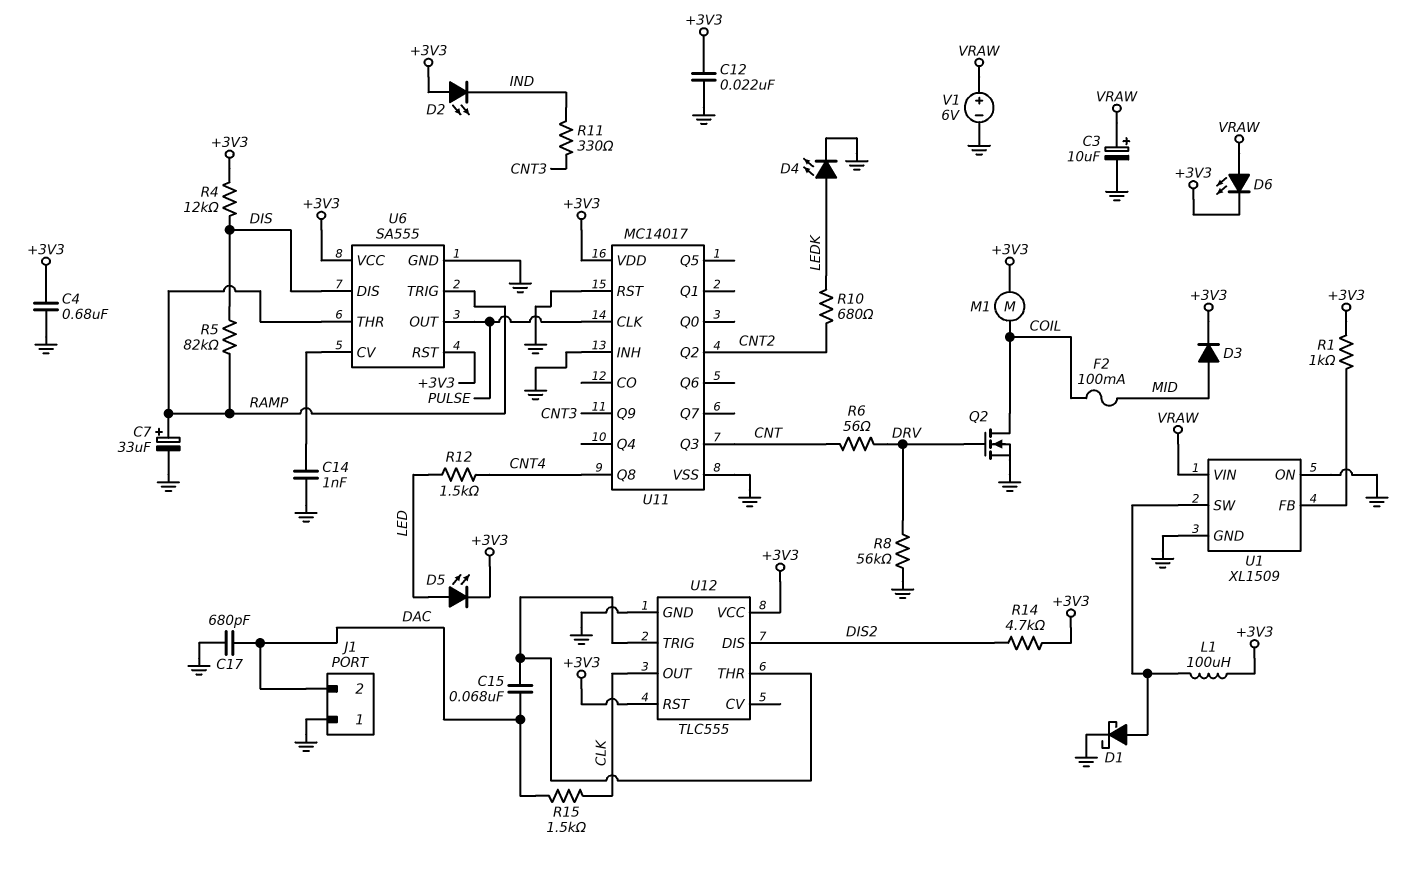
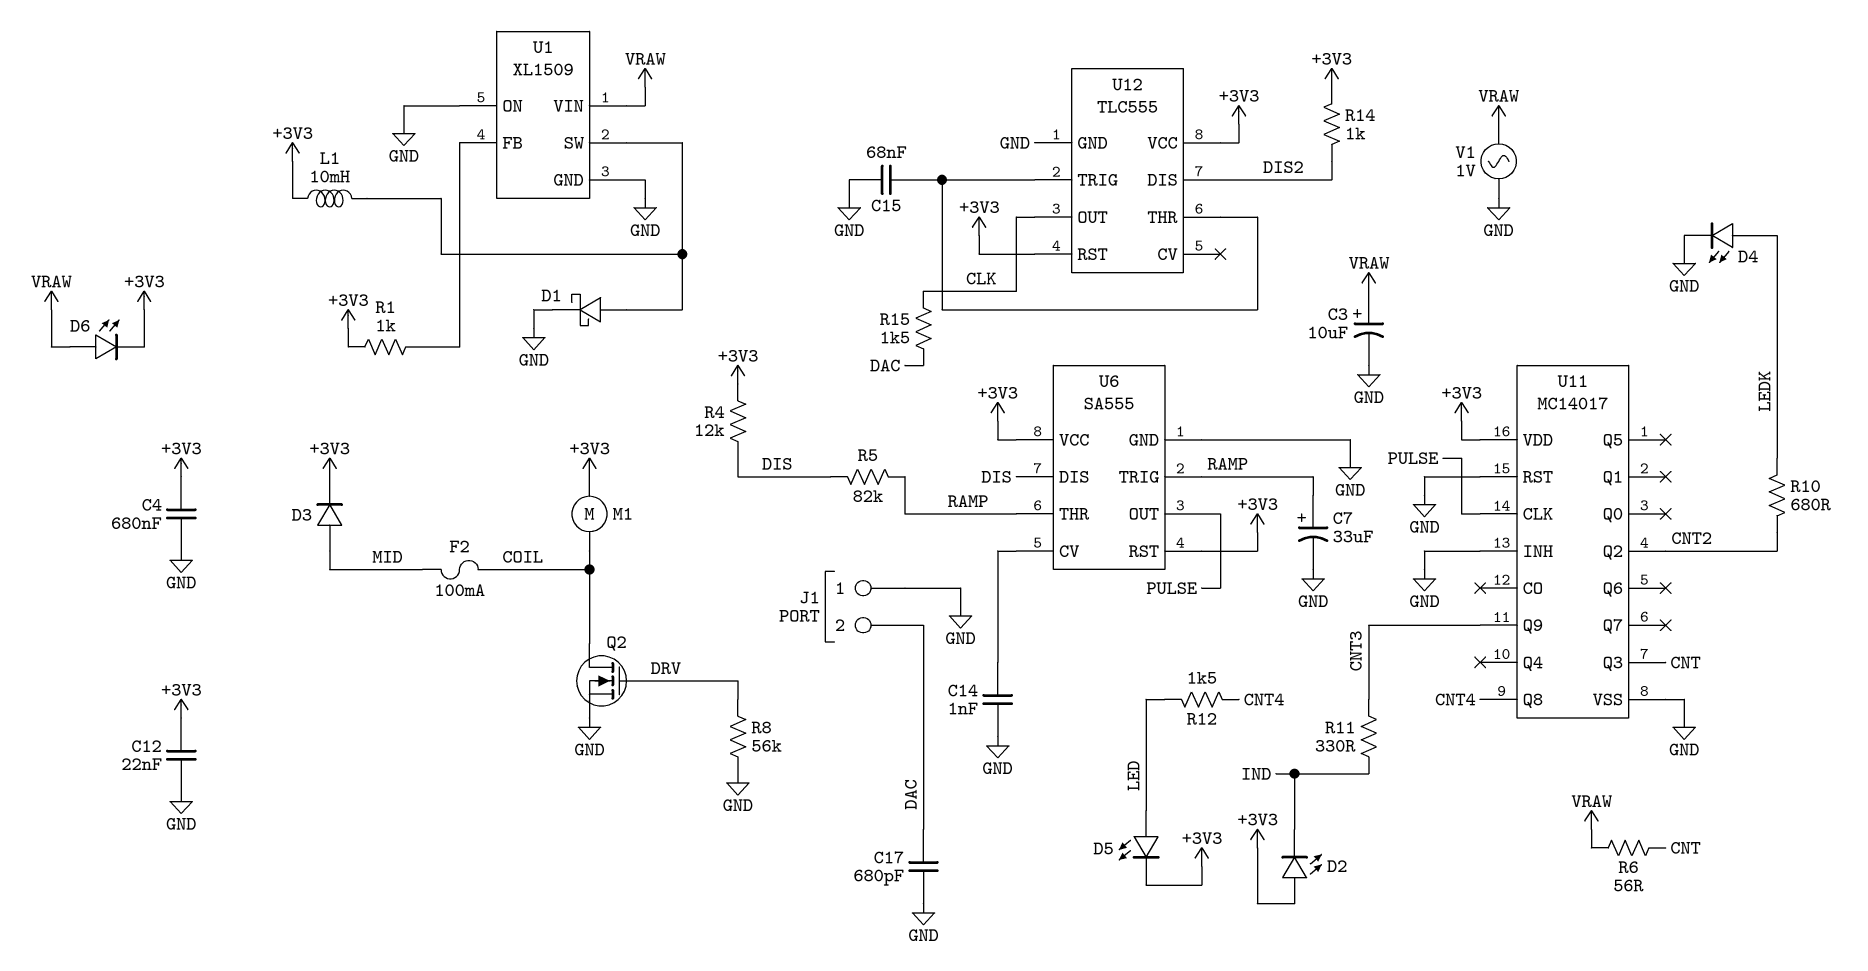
C15: 68nF (DAC, U12/THR) -> 68nF (GND, U12/THR)
L1: 100uH (+3V3, U1/SW) -> 10mH (+3V3, U1/SW)
R6: 56 (CNT, DRV) -> 56 (CNT, VRAW)
R14: 4.7k (+3V3, DIS2) -> 1k (+3V3, DIS2)
V1: 6V (plus VRAW, minus GND) -> AC 1V (GND, VRAW)

